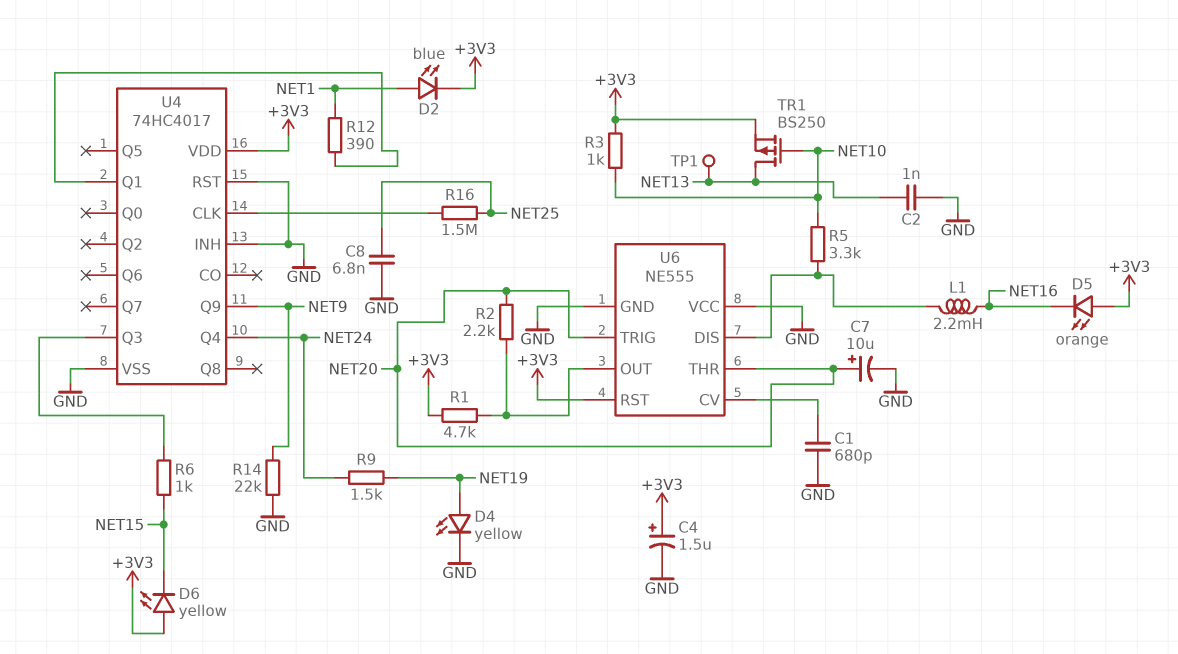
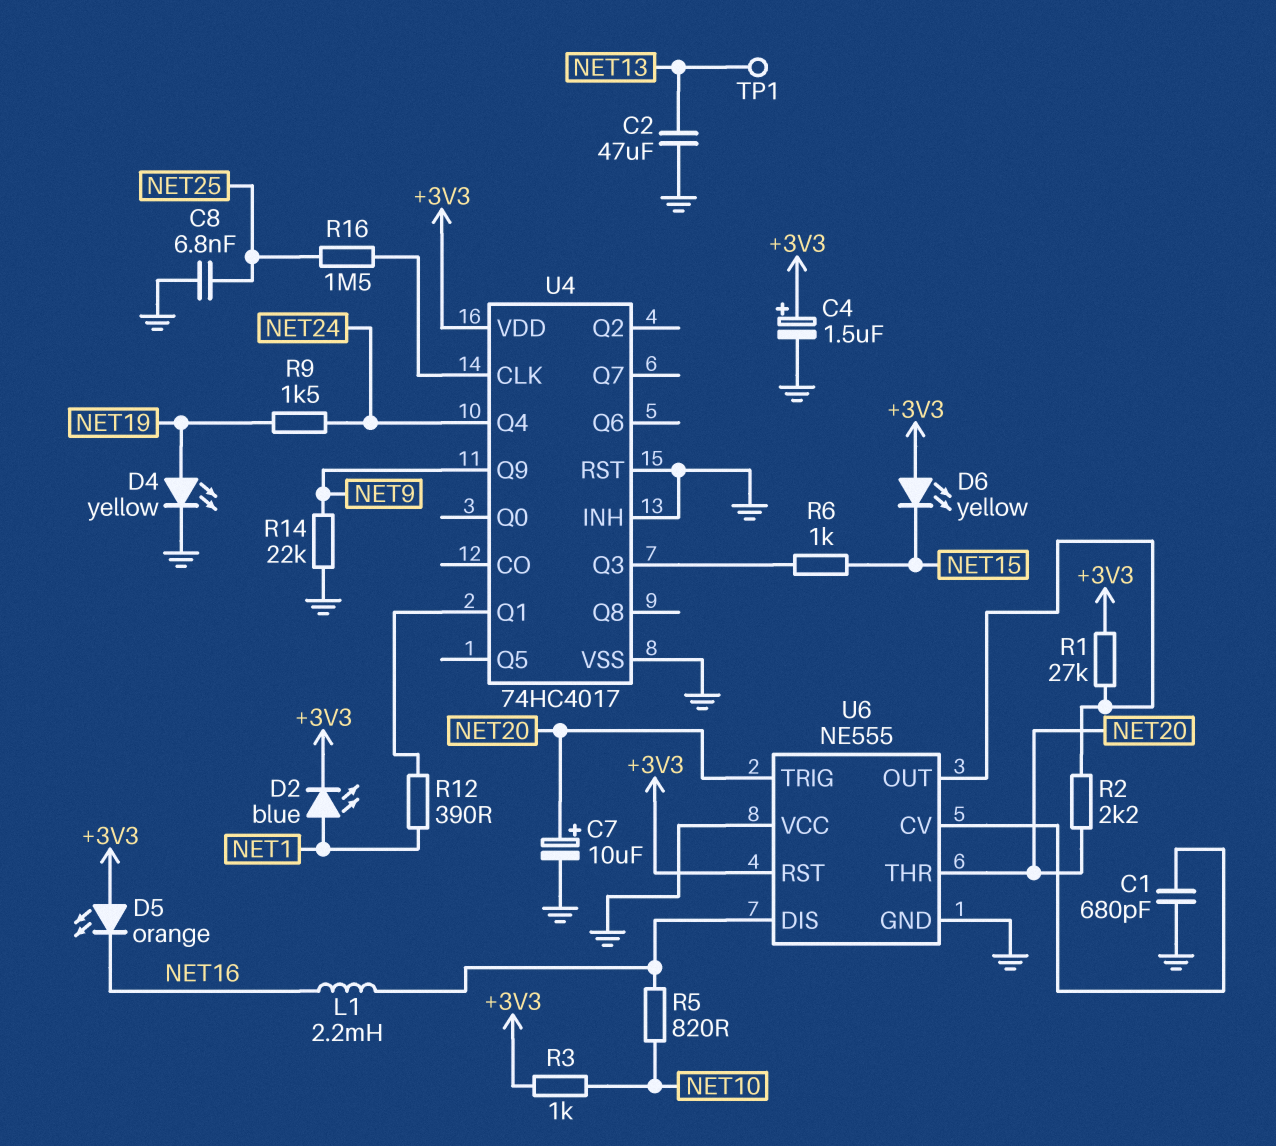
C2: 1nF (GND, NET13) -> 47uF (GND, NET13)
R1: 4.7k (+3V3, U6/OUT) -> 27k (+3V3, U6/OUT)
R5: 3.3k (NET10, U6/DIS) -> 820 (NET10, U6/DIS)
TR1: PMOS BS250 (G NET10, D NET13, S +3V3) -> none

